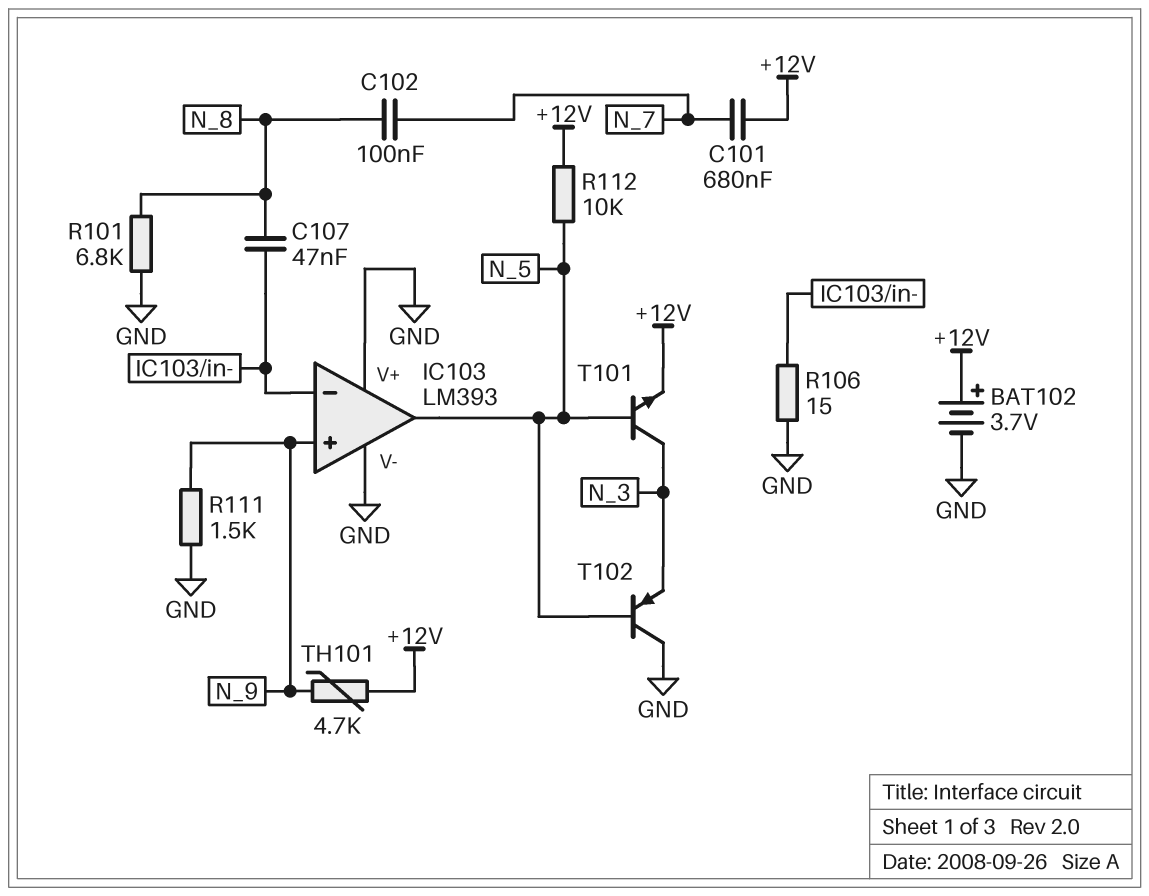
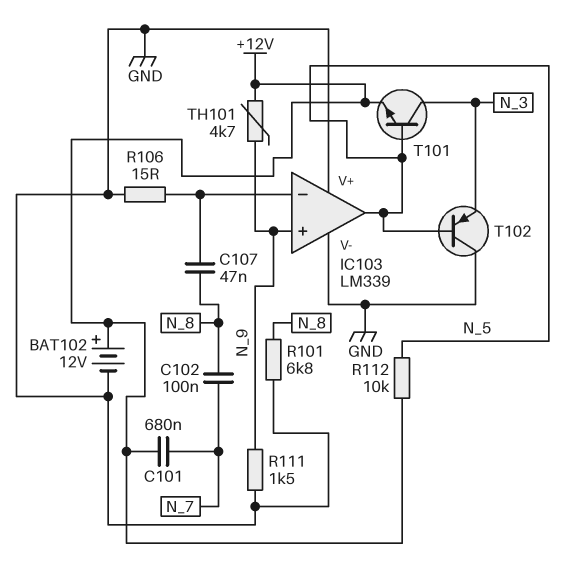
BAT102: 3.7V (plus +12V, minus GND) -> 12V (plus +12V, minus GND)
IC103: LM393 -> LM339

